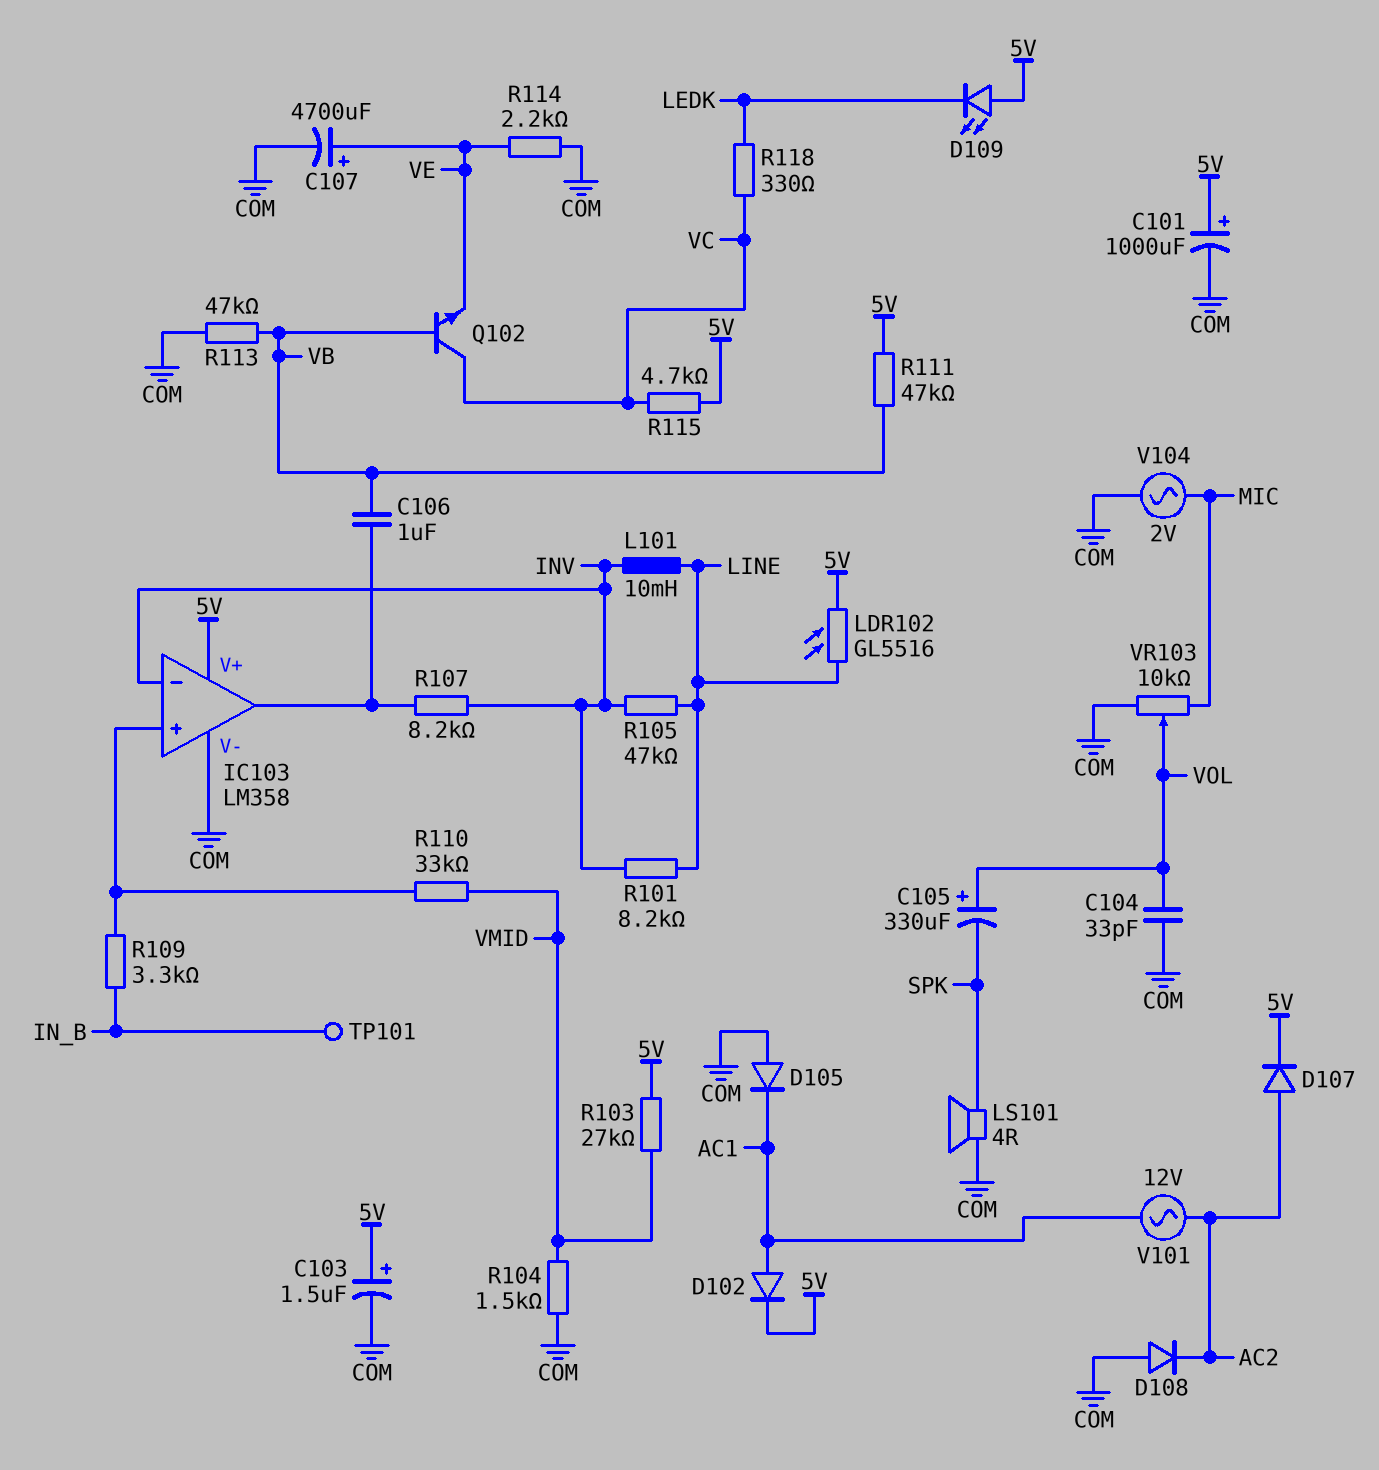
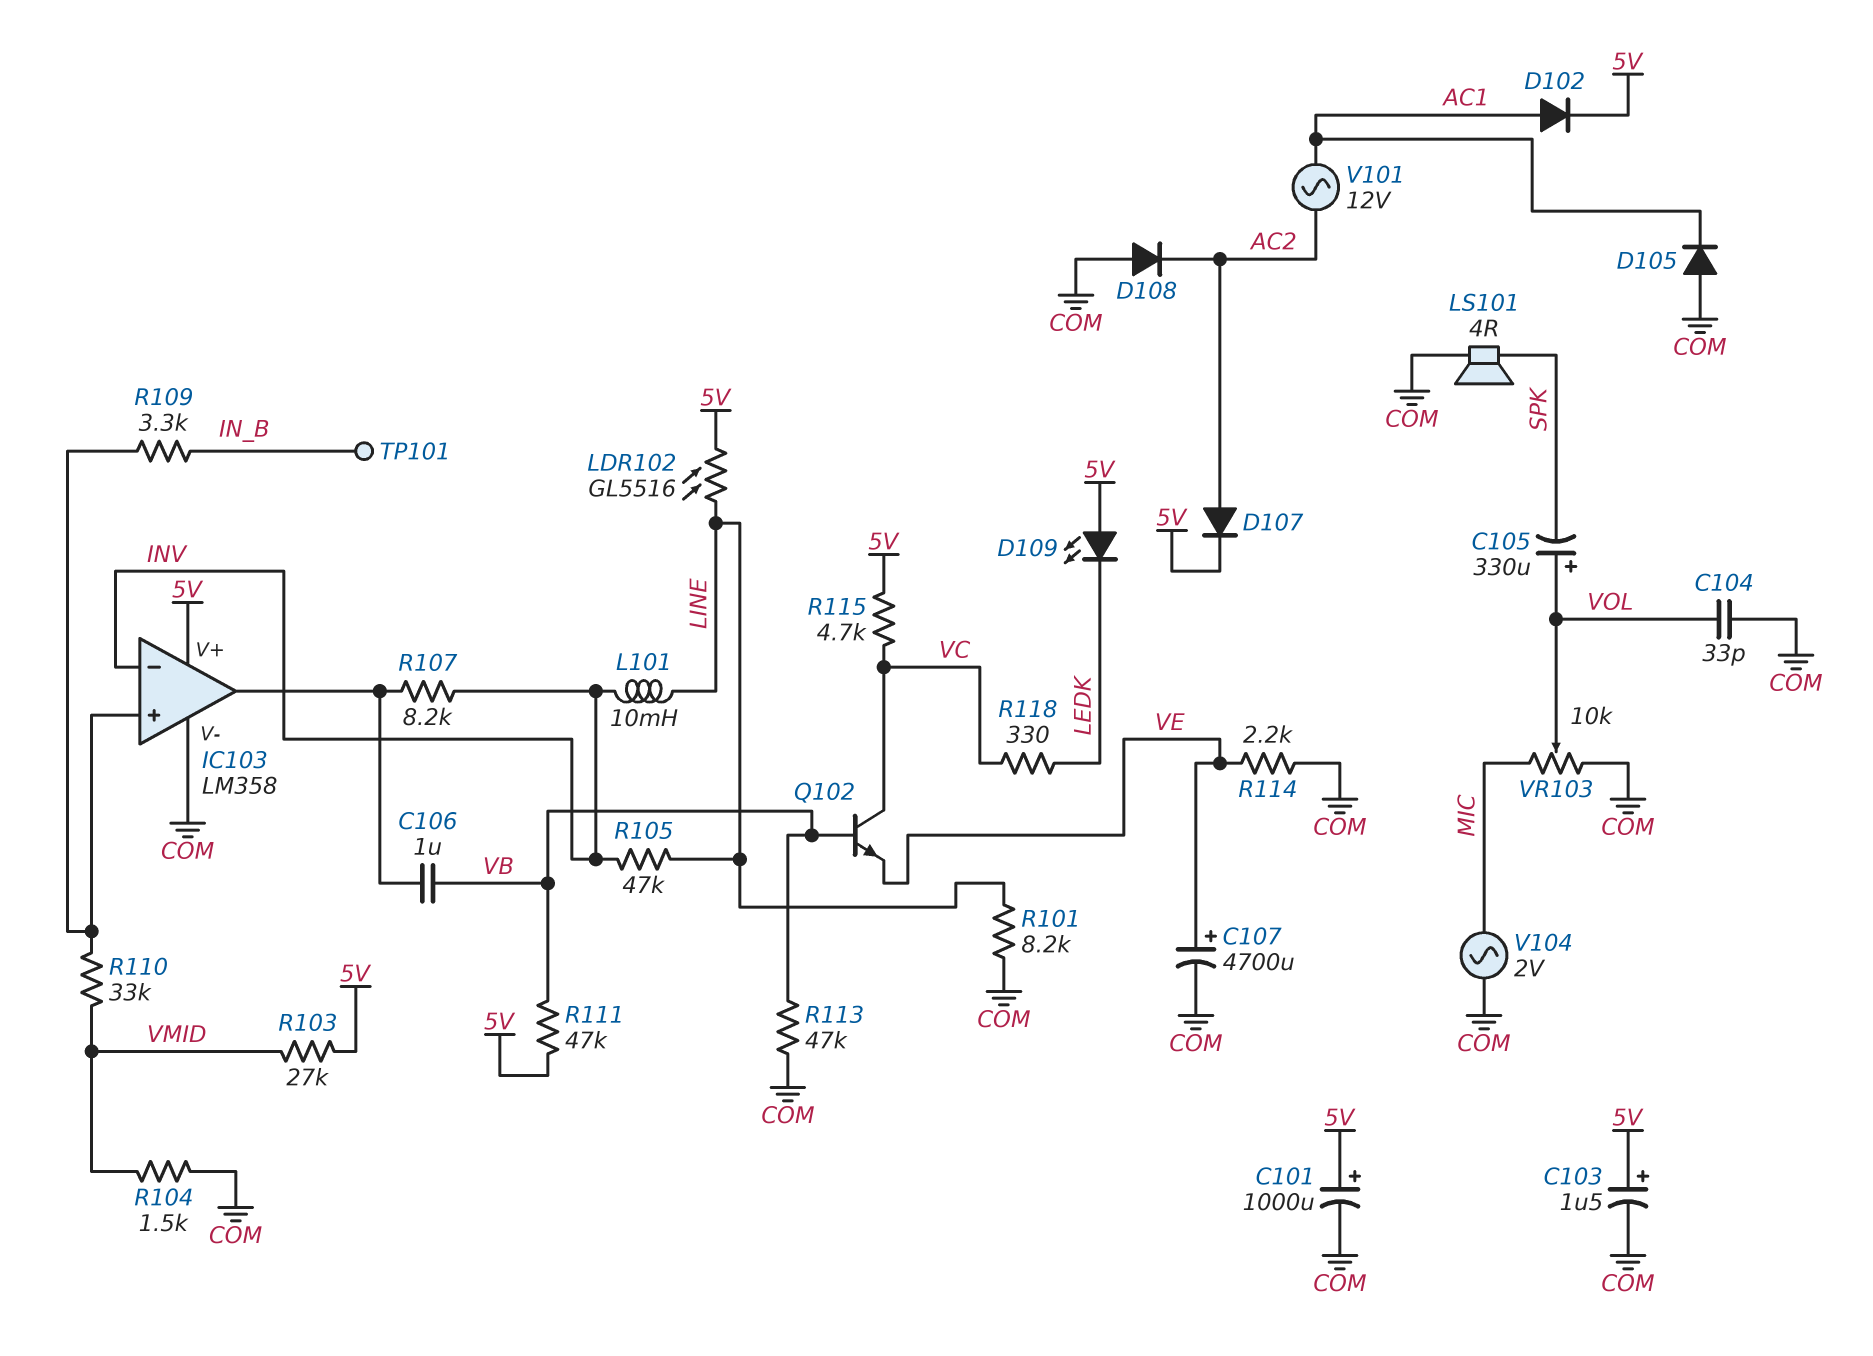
R101: 8.2k (INV, LINE) -> 8.2k (COM, LINE)

